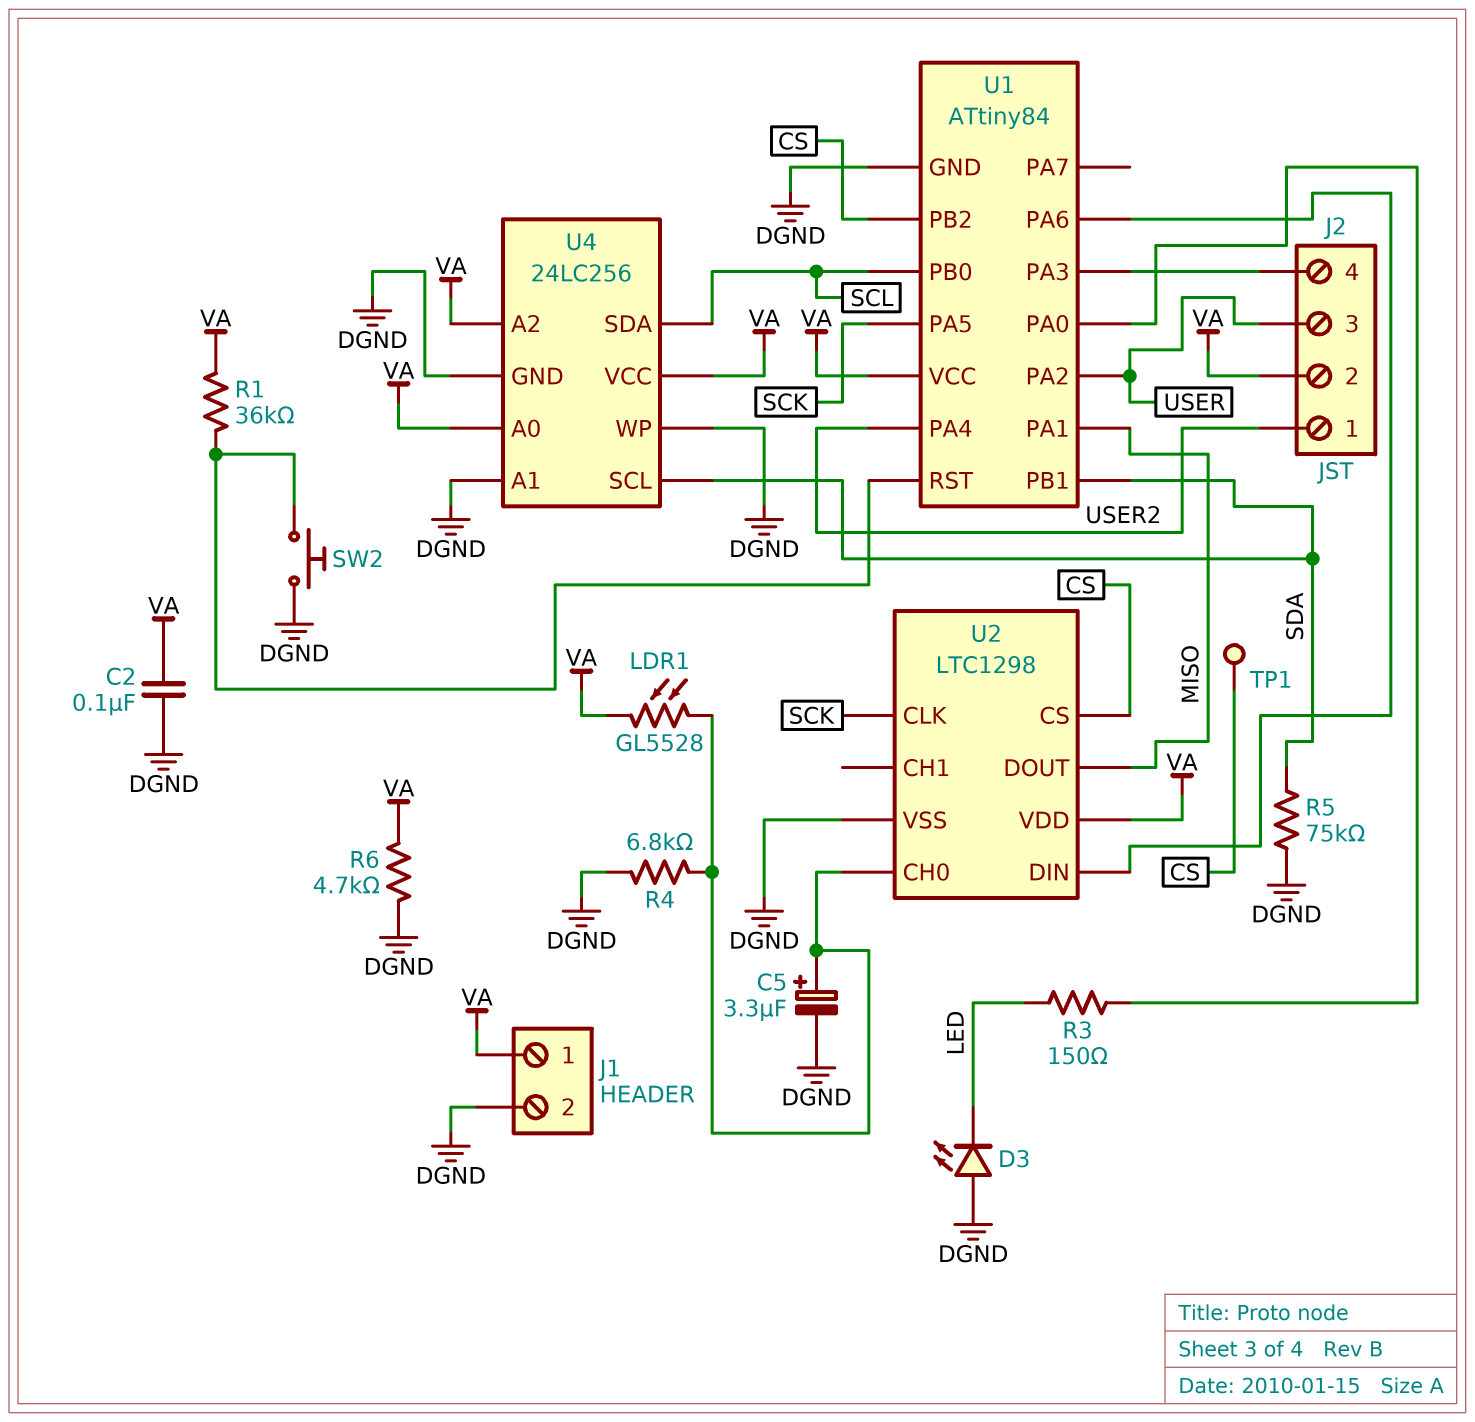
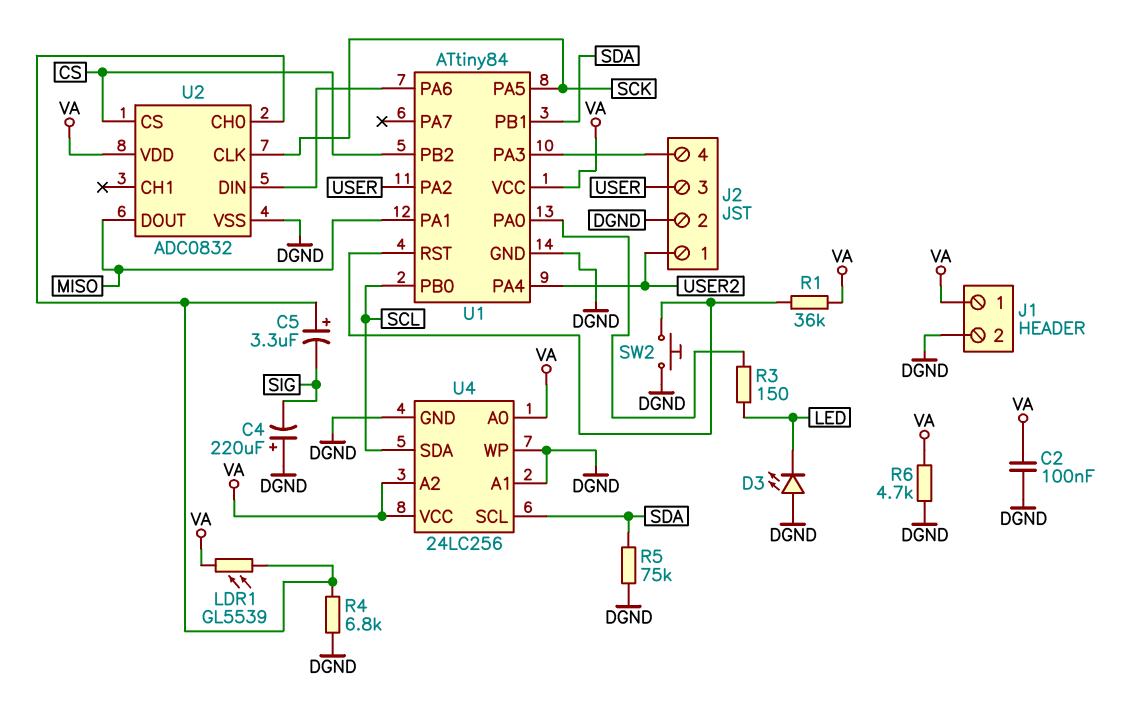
C4: none -> 220uF (plus DGND, minus SIG)
C5: 3.3uF (plus U2/CH0, minus DGND) -> 3.3uF (plus U2/CH0, minus SIG)
J2 pin 2: VA -> DGND
LDR1: GL5528 (U2/CH0, VA) -> GL5539 (U2/CH0, VA)
TP1: test point (CS) -> none
U2: LTC1298 -> ADC0832

